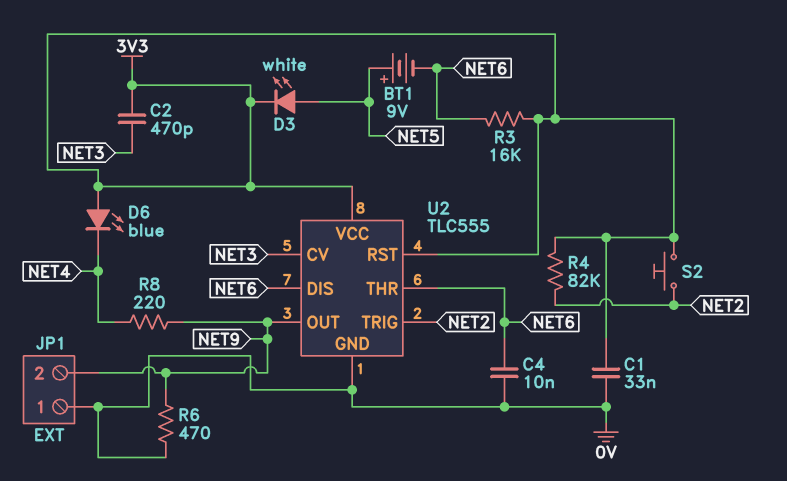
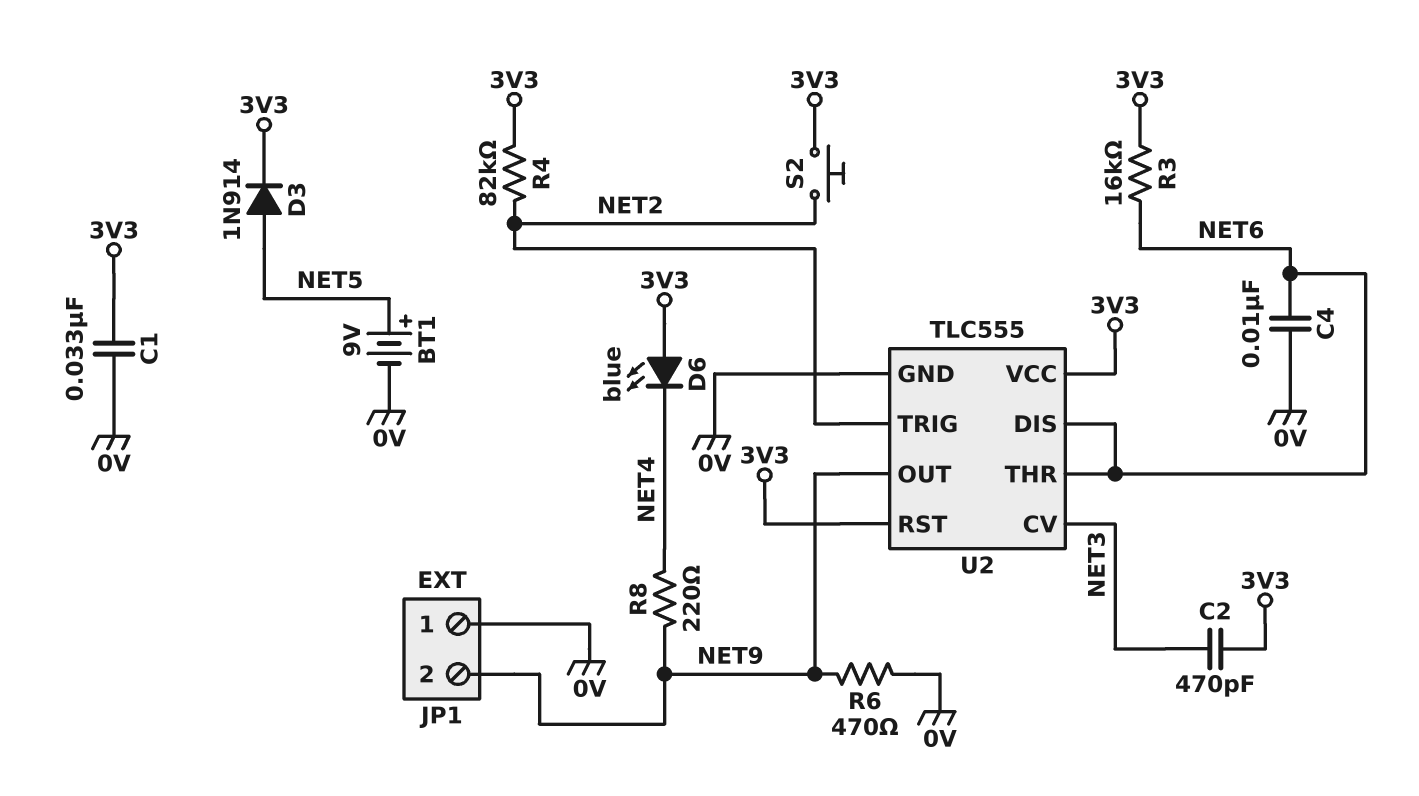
BT1: 9V (plus NET5, minus NET6) -> 9V (plus NET5, minus 0V)
D3: LED white (A NET5, K 3V3) -> diode 1N914 (A NET5, K 3V3)

